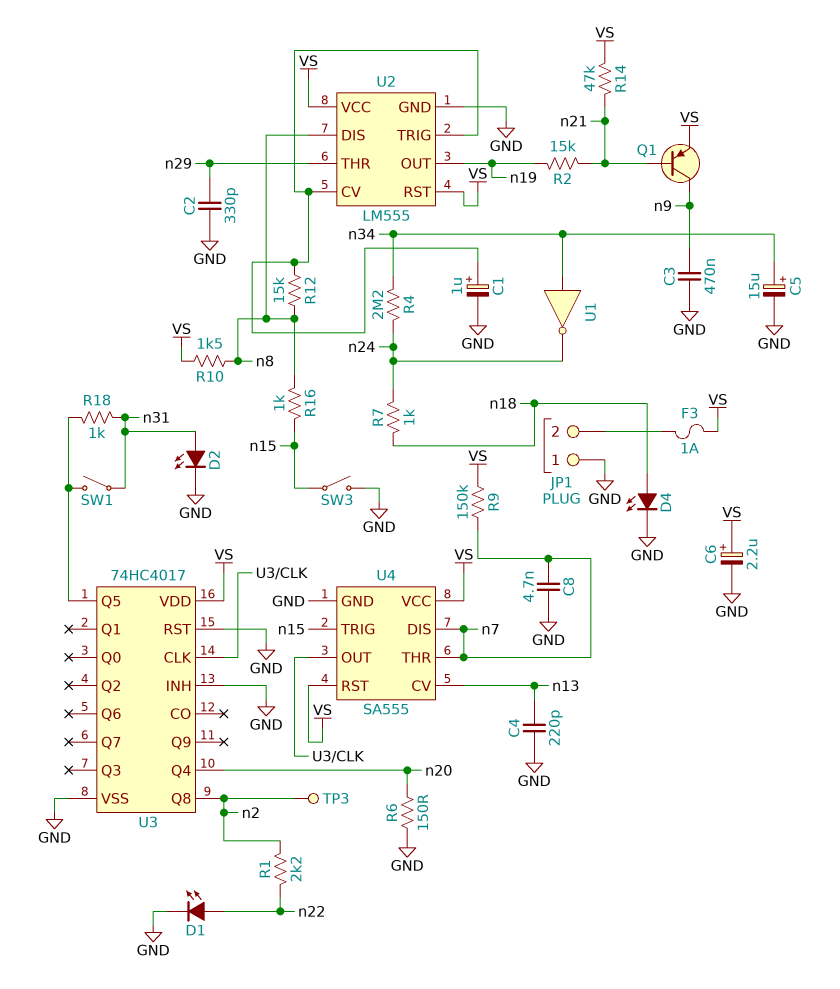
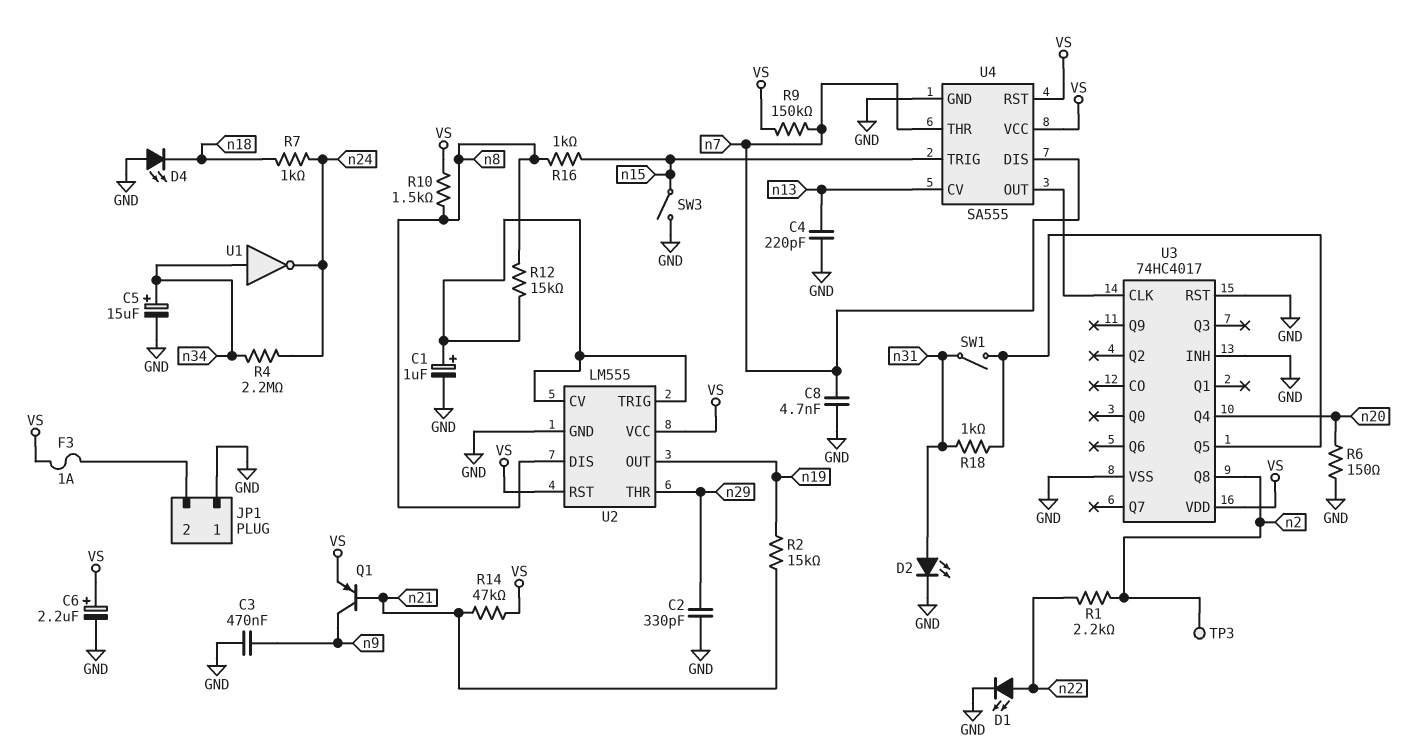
D4: LED (A n18, K GND) -> LED (A GND, K n18)

